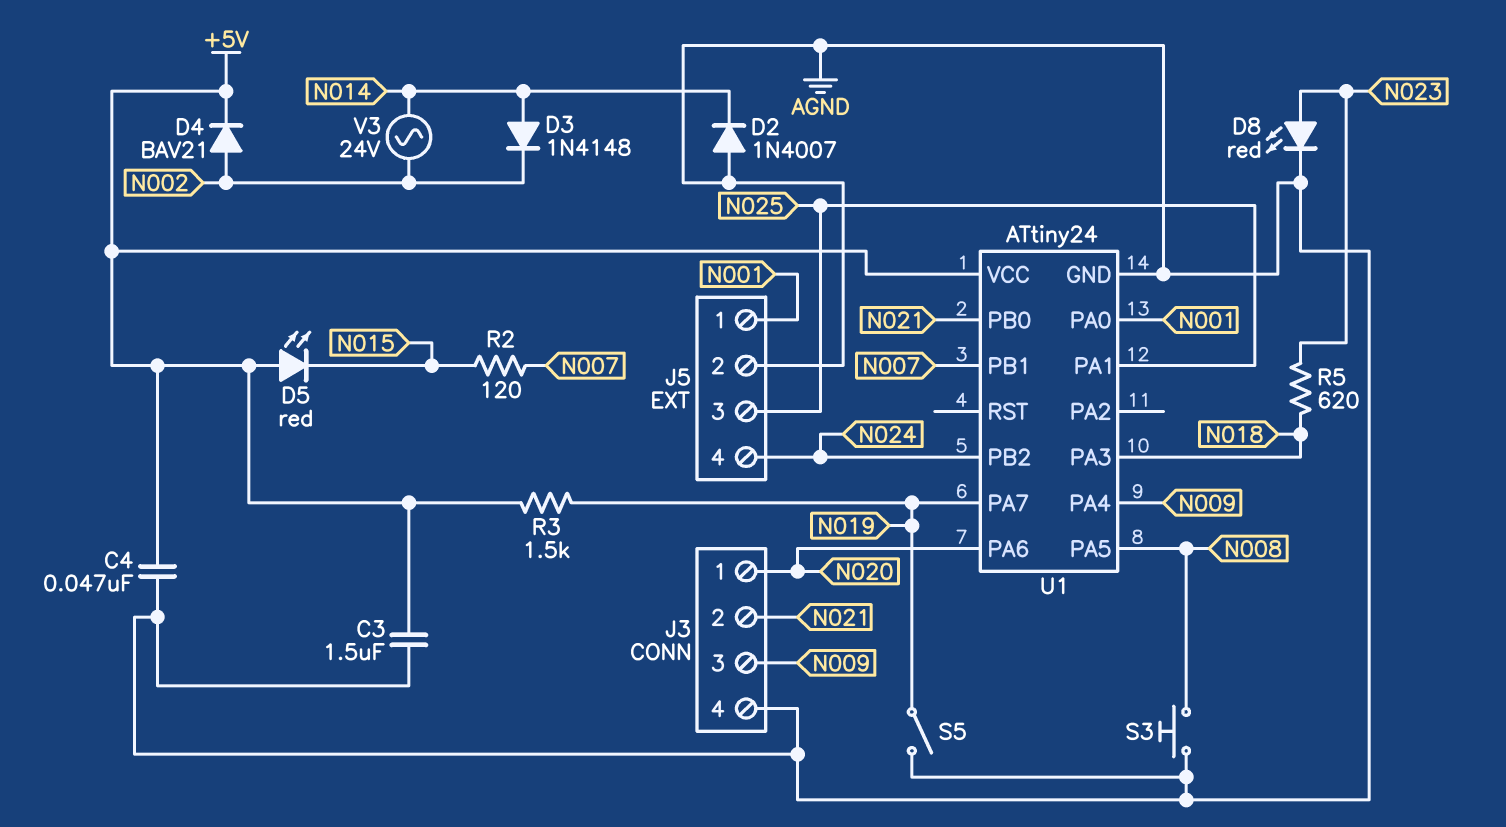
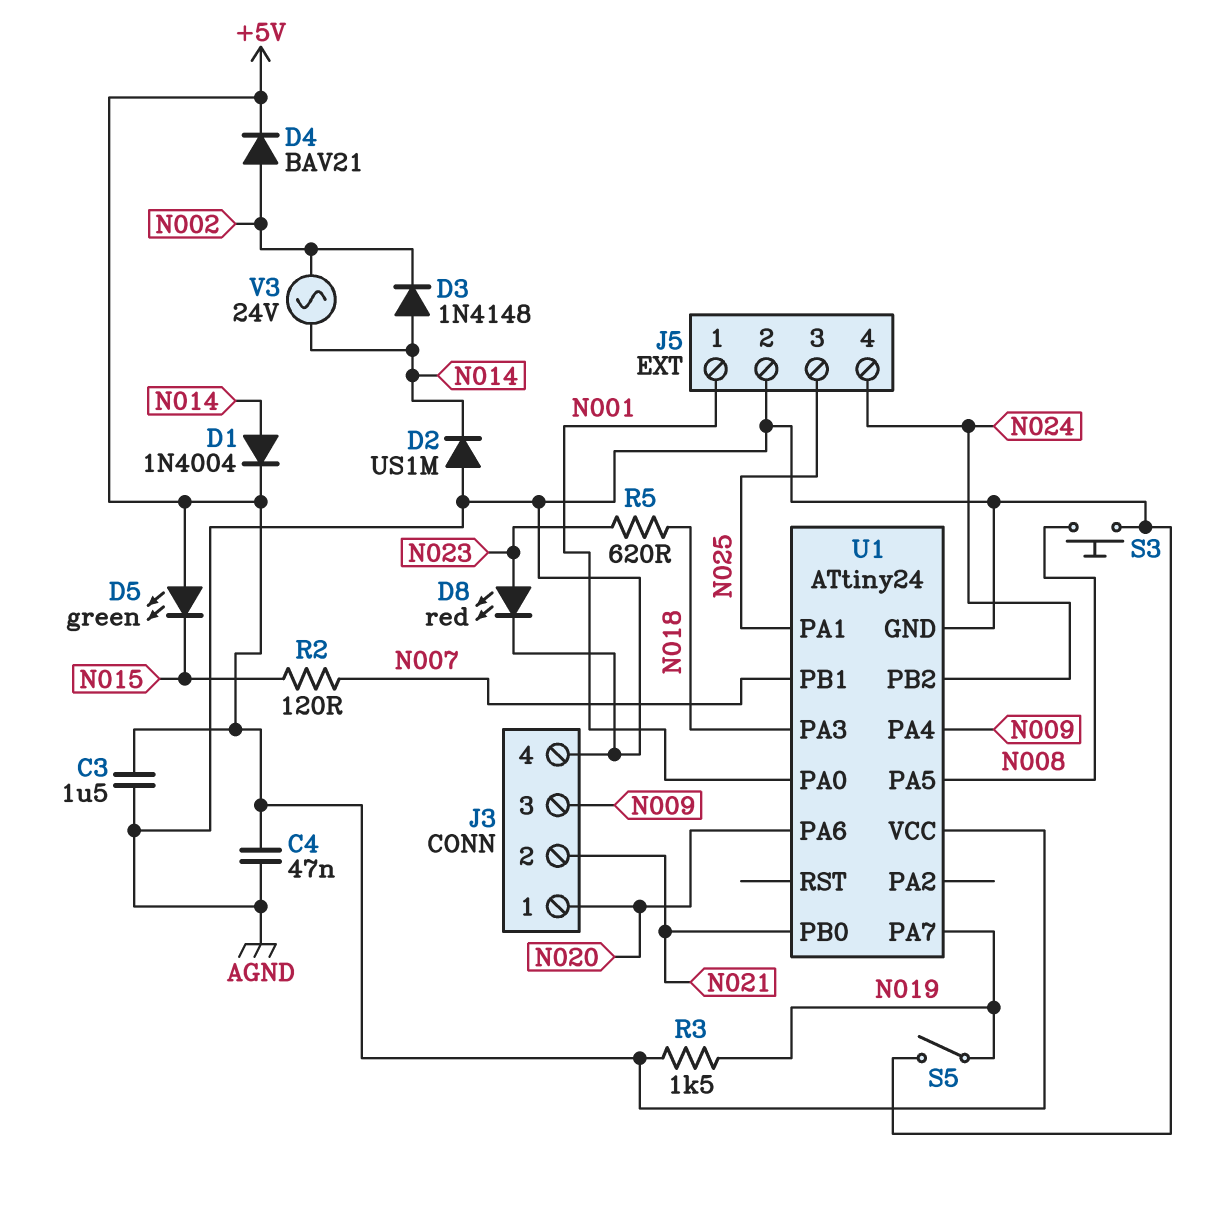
D1: none -> diode 1N4004 (A N014, K +5V)
D2: diode 1N4007 (A AGND, K N014) -> diode US1M (A AGND, K N014)
D5: LED red (A +5V, K N015) -> LED green (A +5V, K N015)

